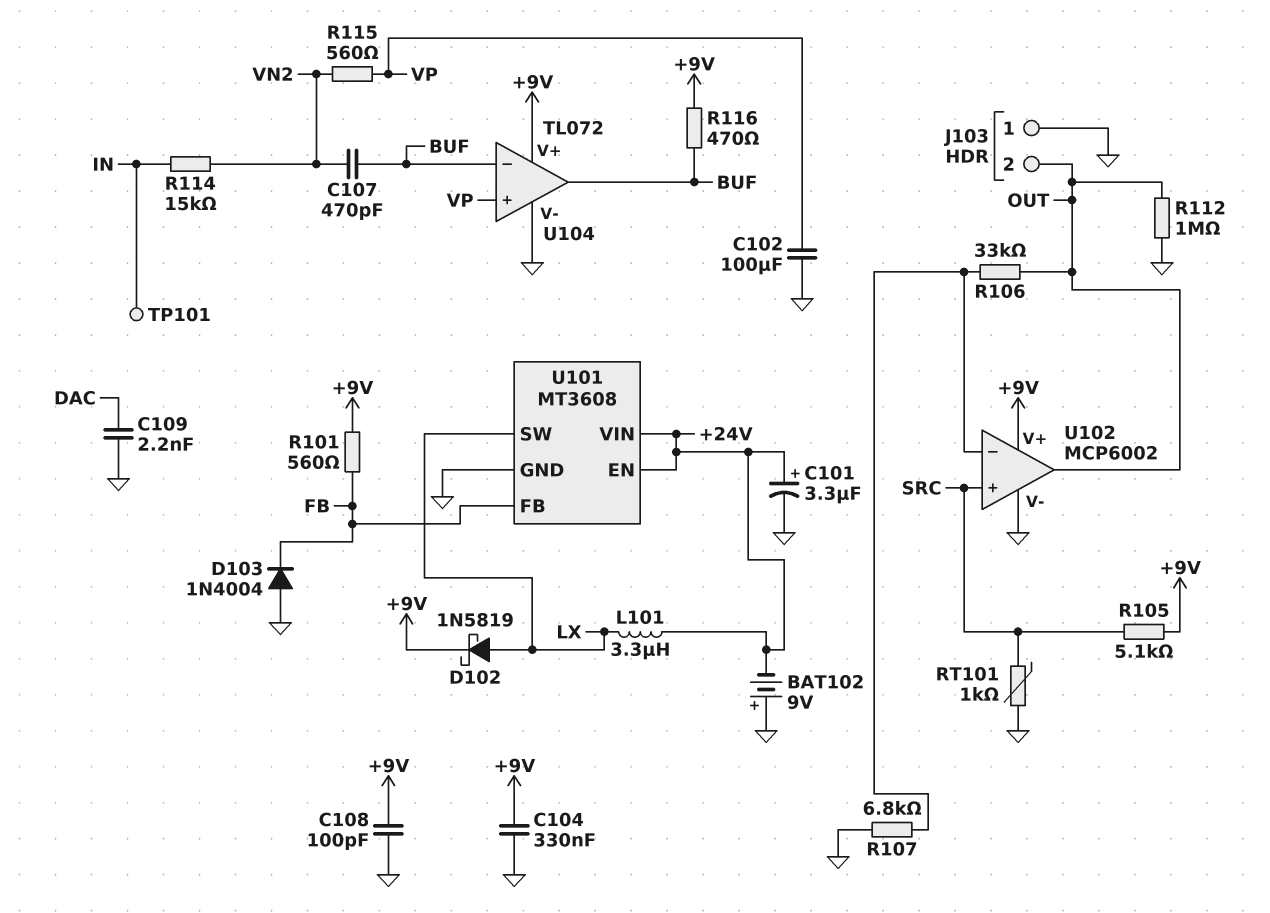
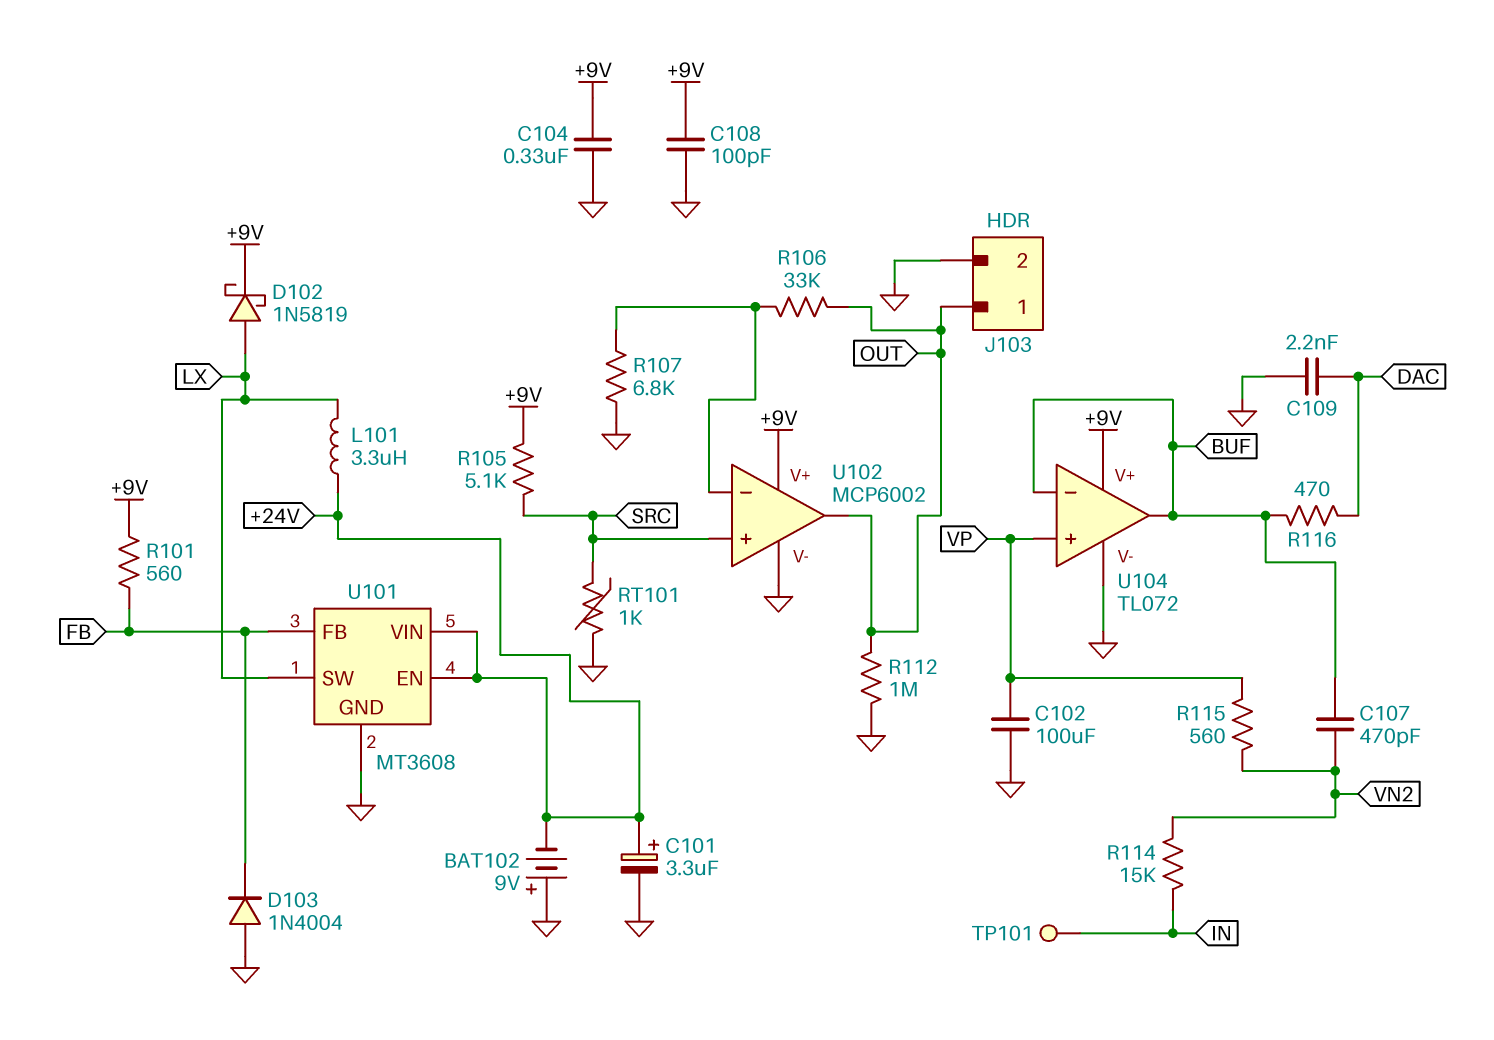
J103 pin 1: GND -> OUT
J103 pin 2: OUT -> GND
R116: 470 (+9V, BUF) -> 470 (BUF, DAC)

